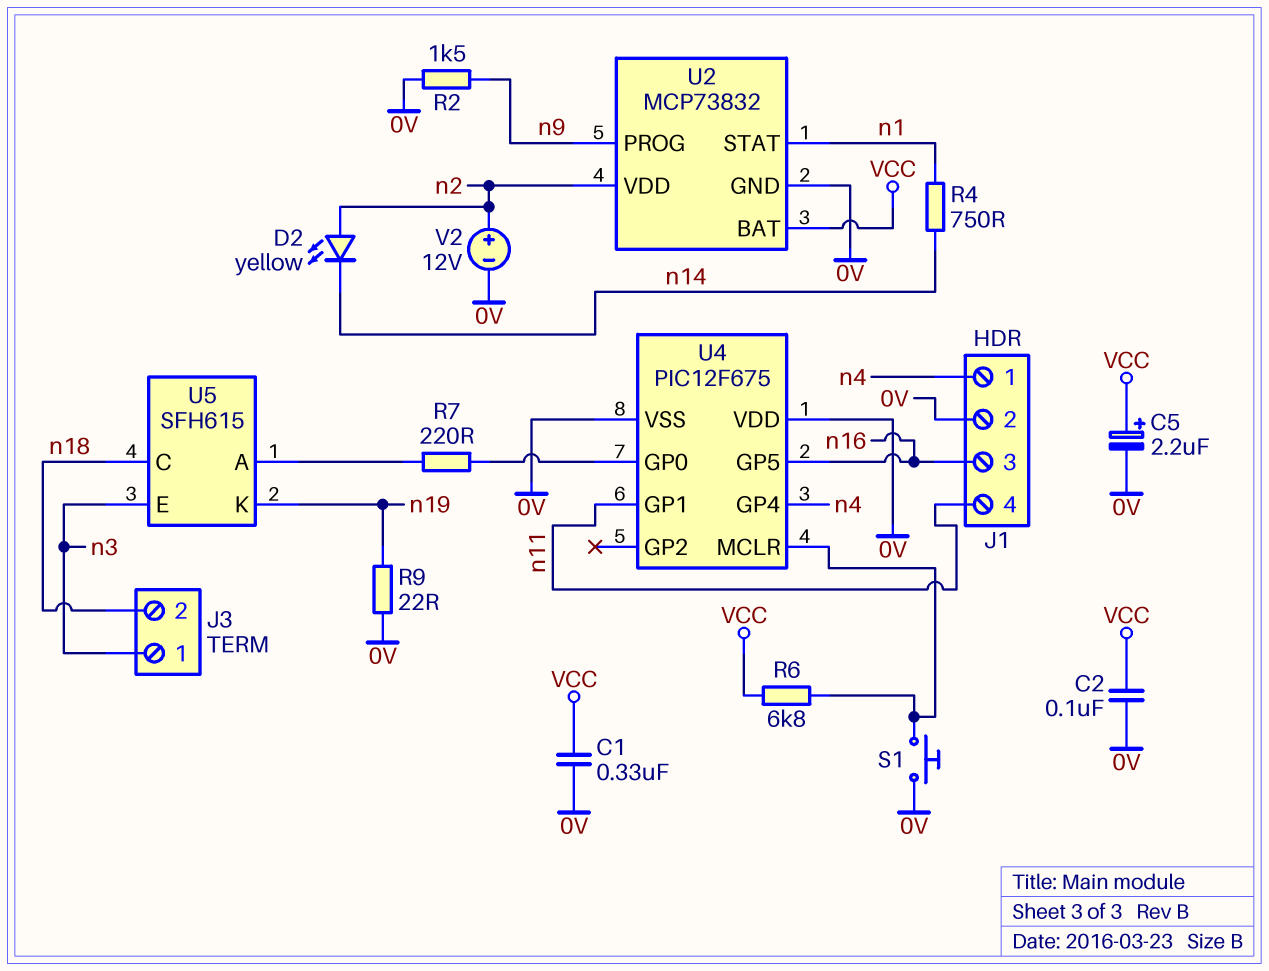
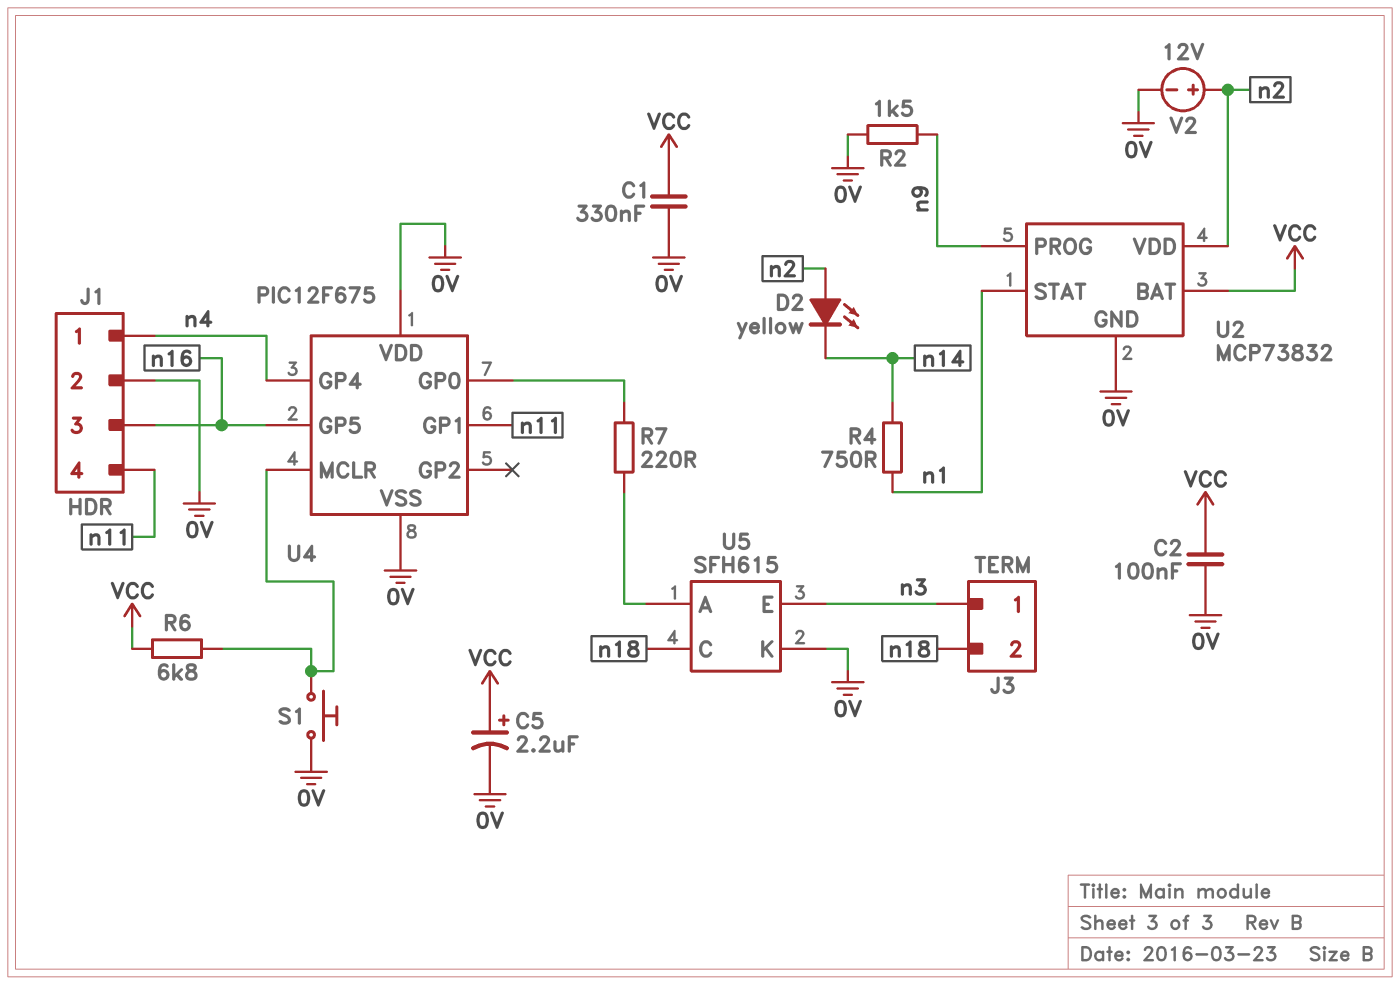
R9: 22 (0V, n19) -> none
U5 pin K: n19 -> 0V

